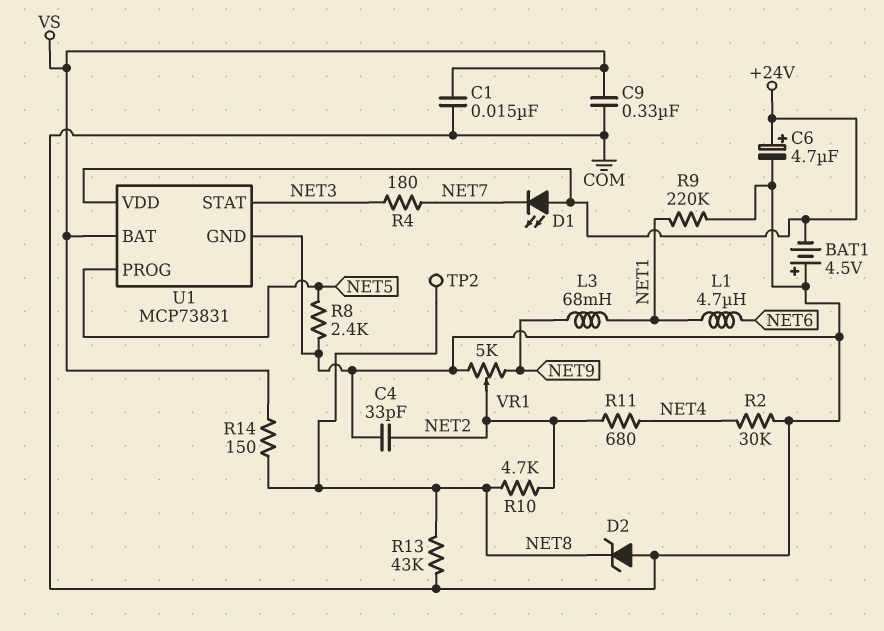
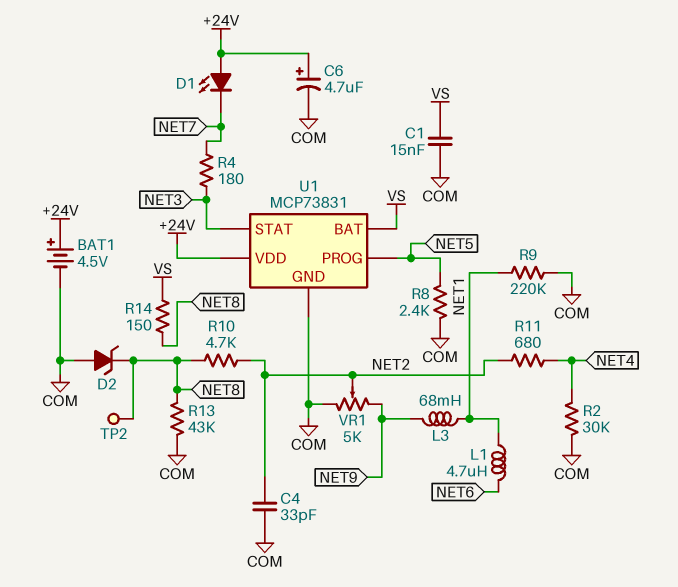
BAT1: 4.5V (plus COM, minus +24V) -> 4.5V (plus +24V, minus COM)
C9: 330nF (COM, VS) -> none

